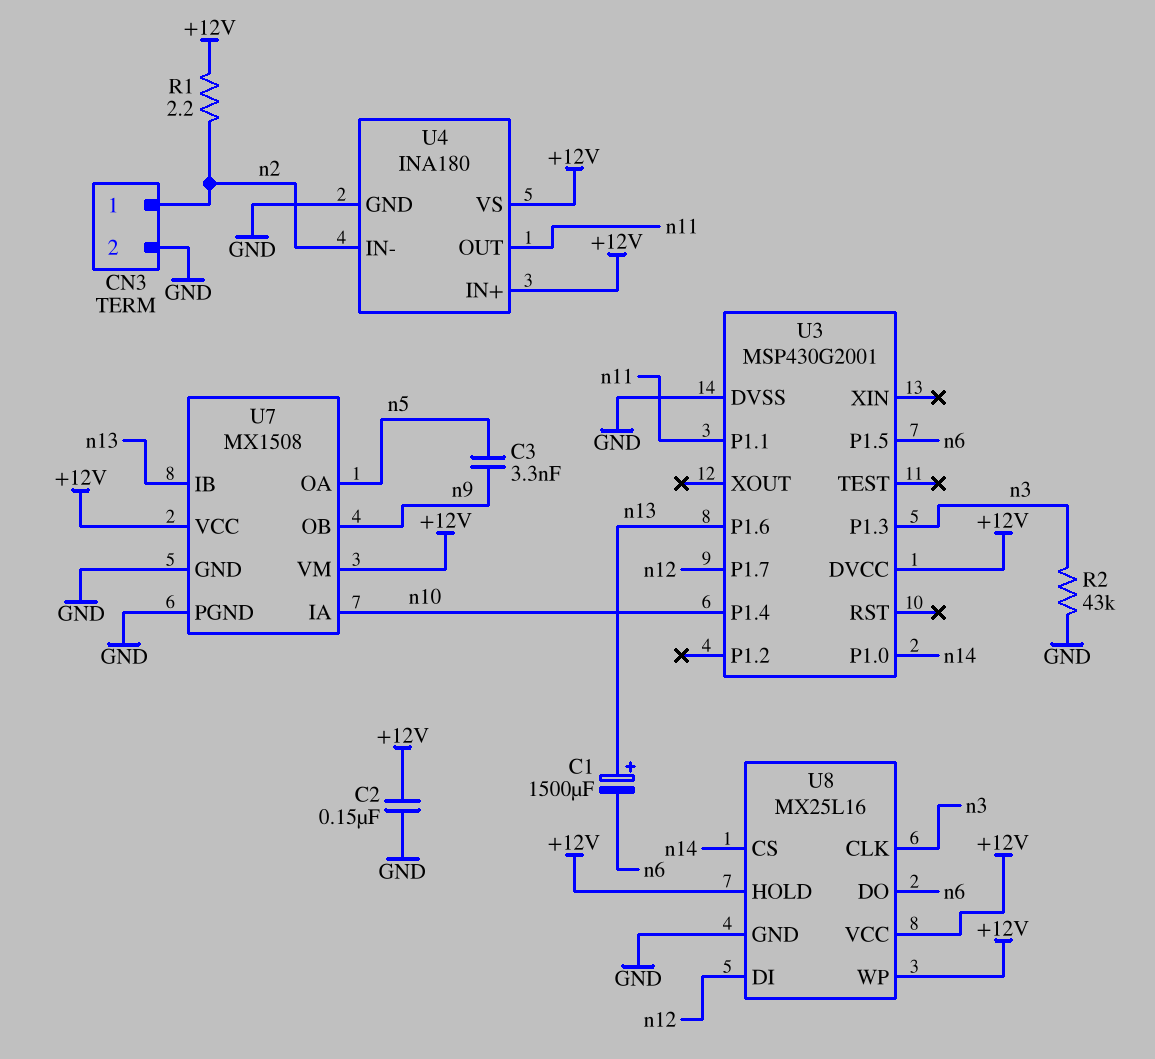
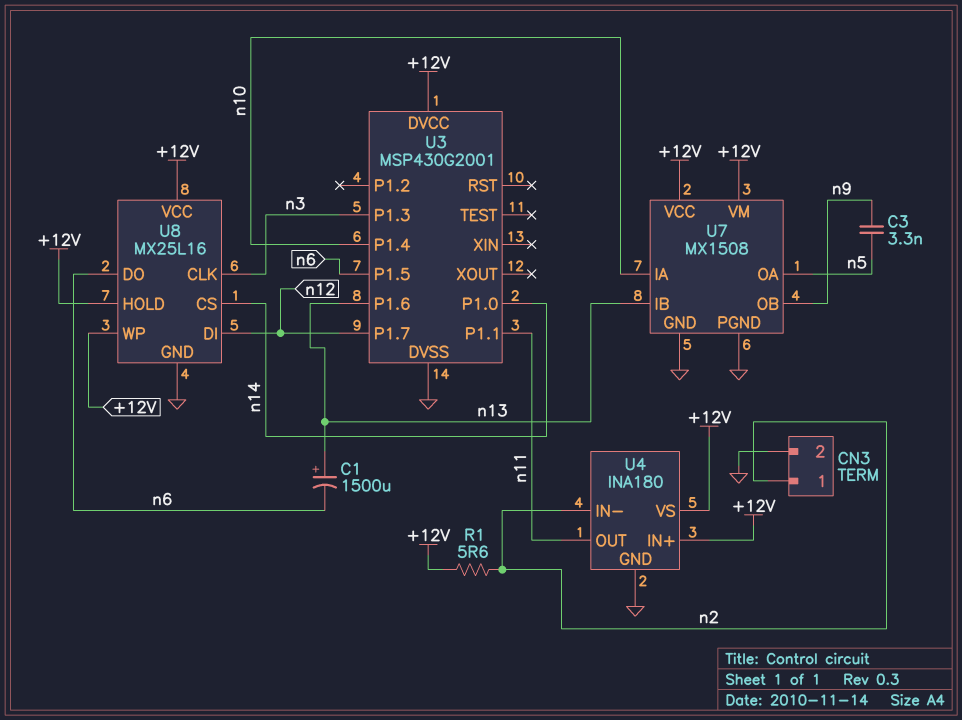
C2: 150nF (+12V, GND) -> none
R1: 2.2 (+12V, n2) -> 5.6 (+12V, n2)
R2: 43k (GND, n3) -> none

